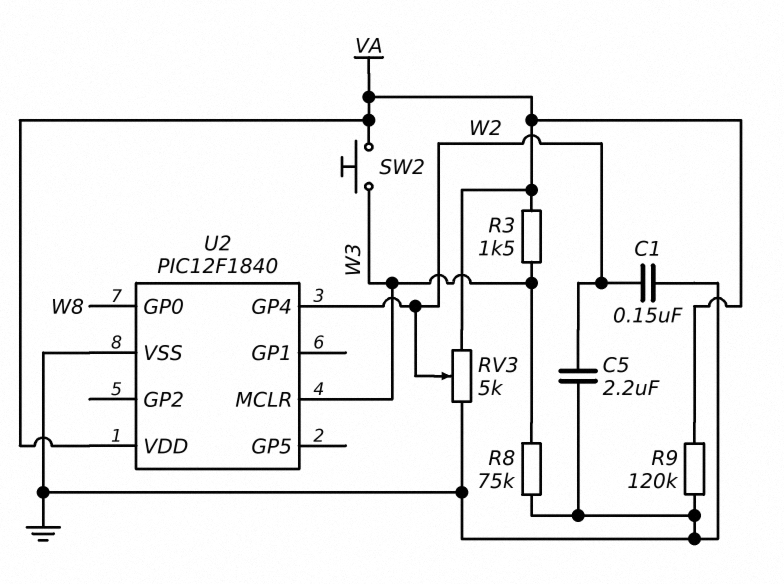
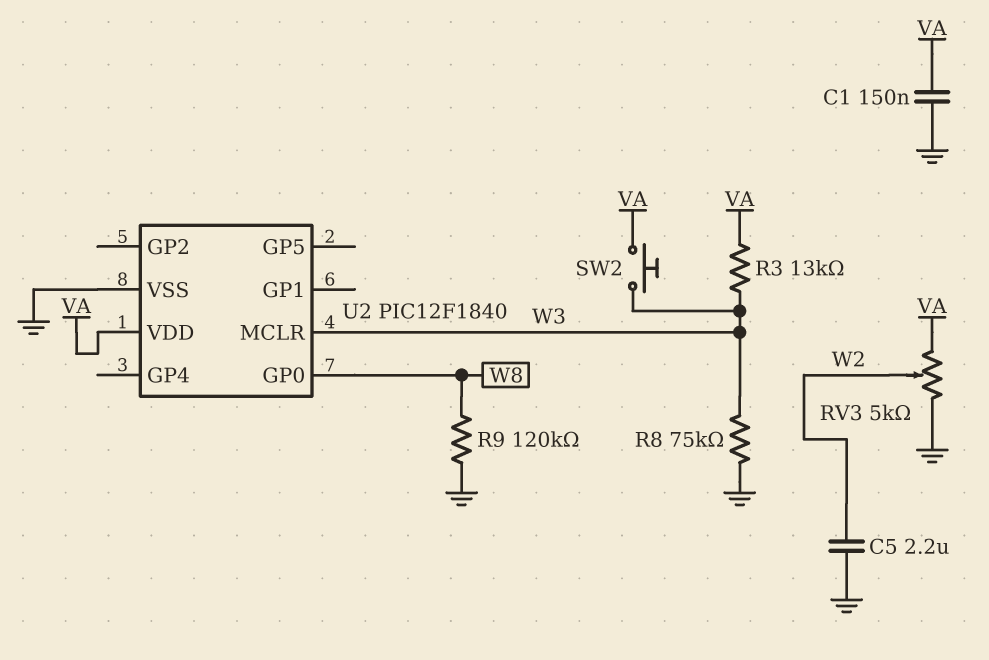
C1: 150nF (GND, W2) -> 150nF (GND, VA)
R3: 1.5k (VA, W3) -> 13k (VA, W3)
R9: 120k (GND, VA) -> 120k (GND, W8)
U2 pin GP4: W2 -> none

